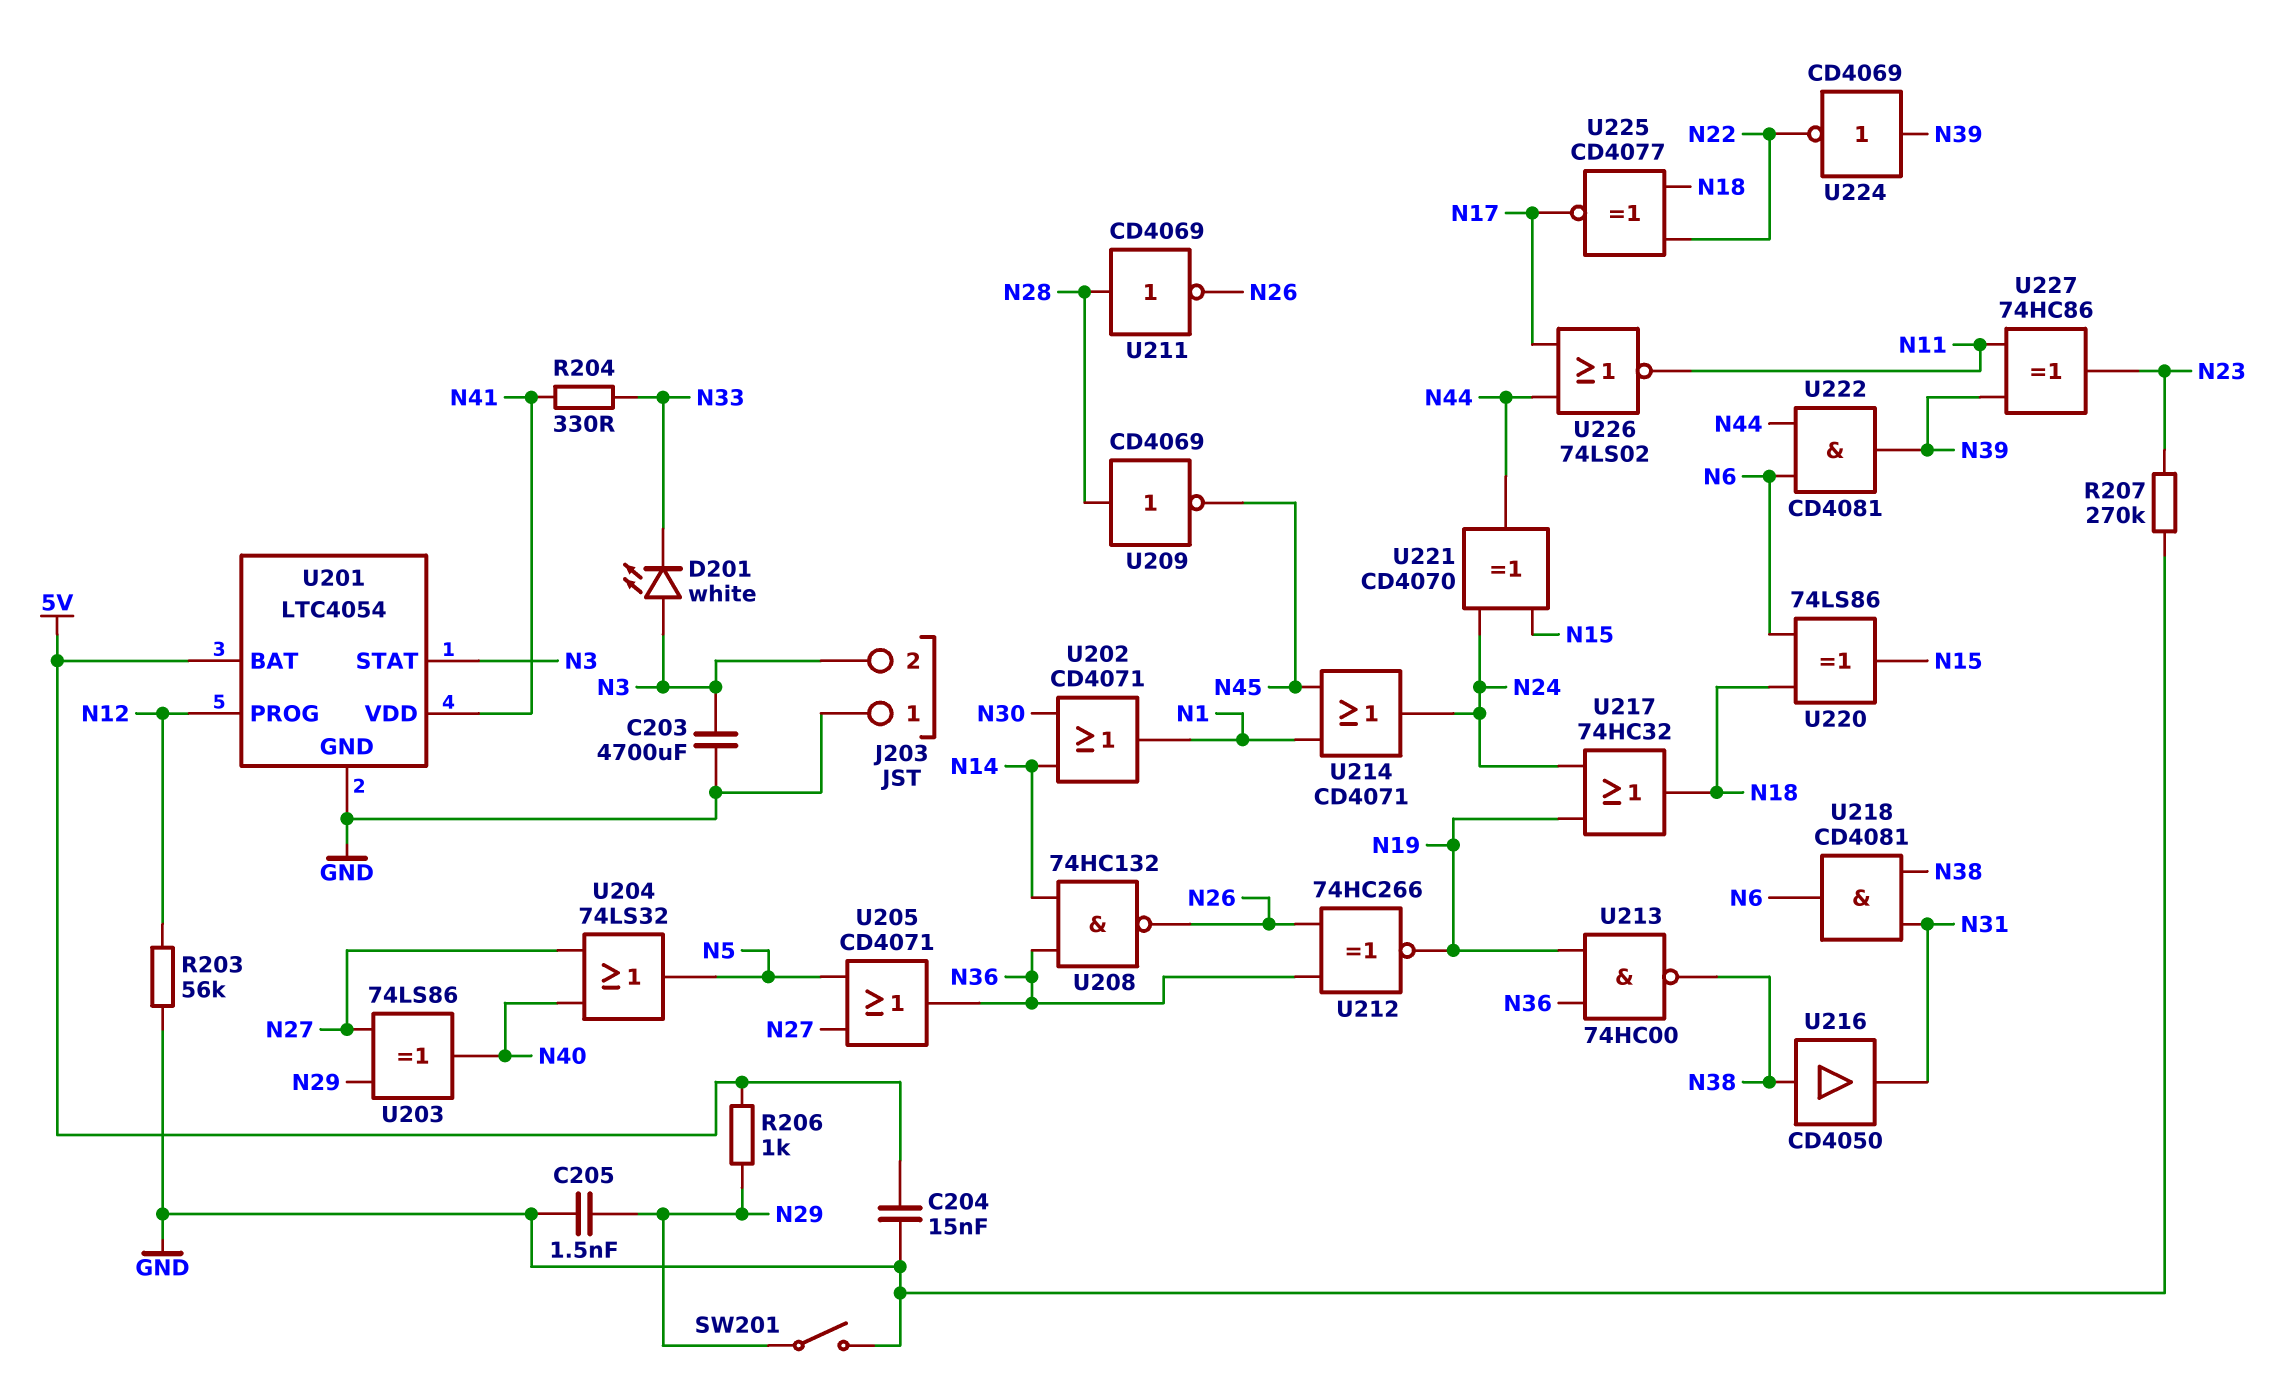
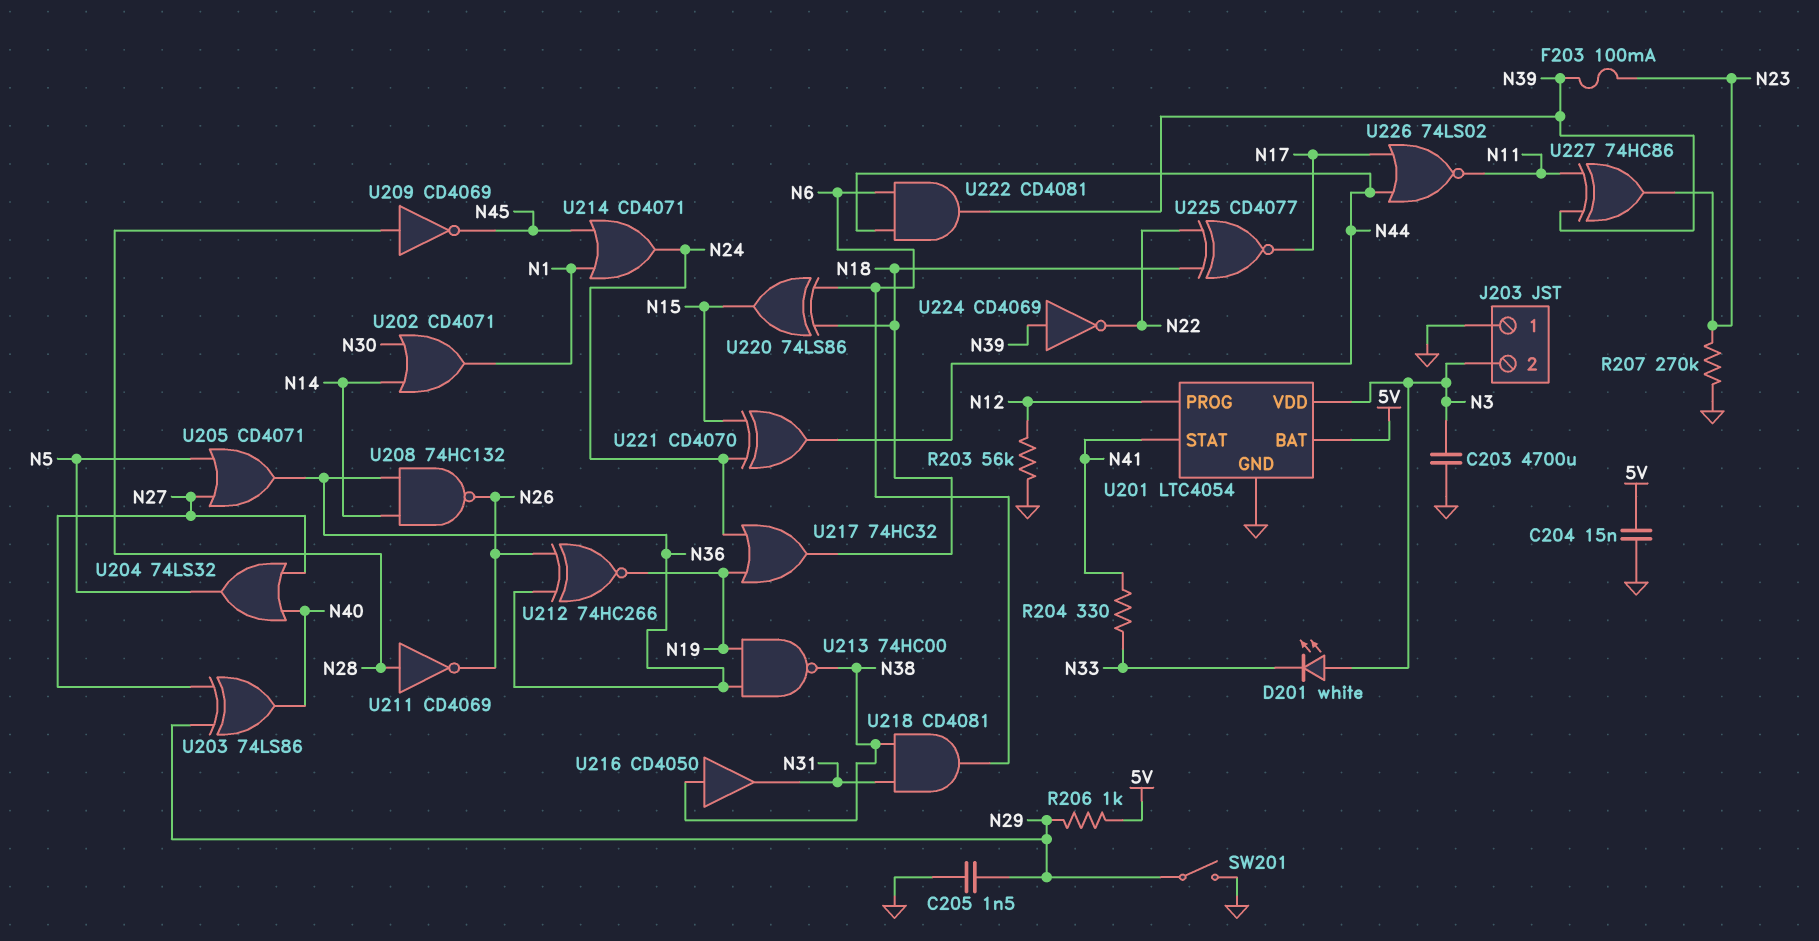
F203: none -> 100mA (N23, N39)
U201 pin STAT: N3 -> N41
U201 pin VDD: N41 -> N3

